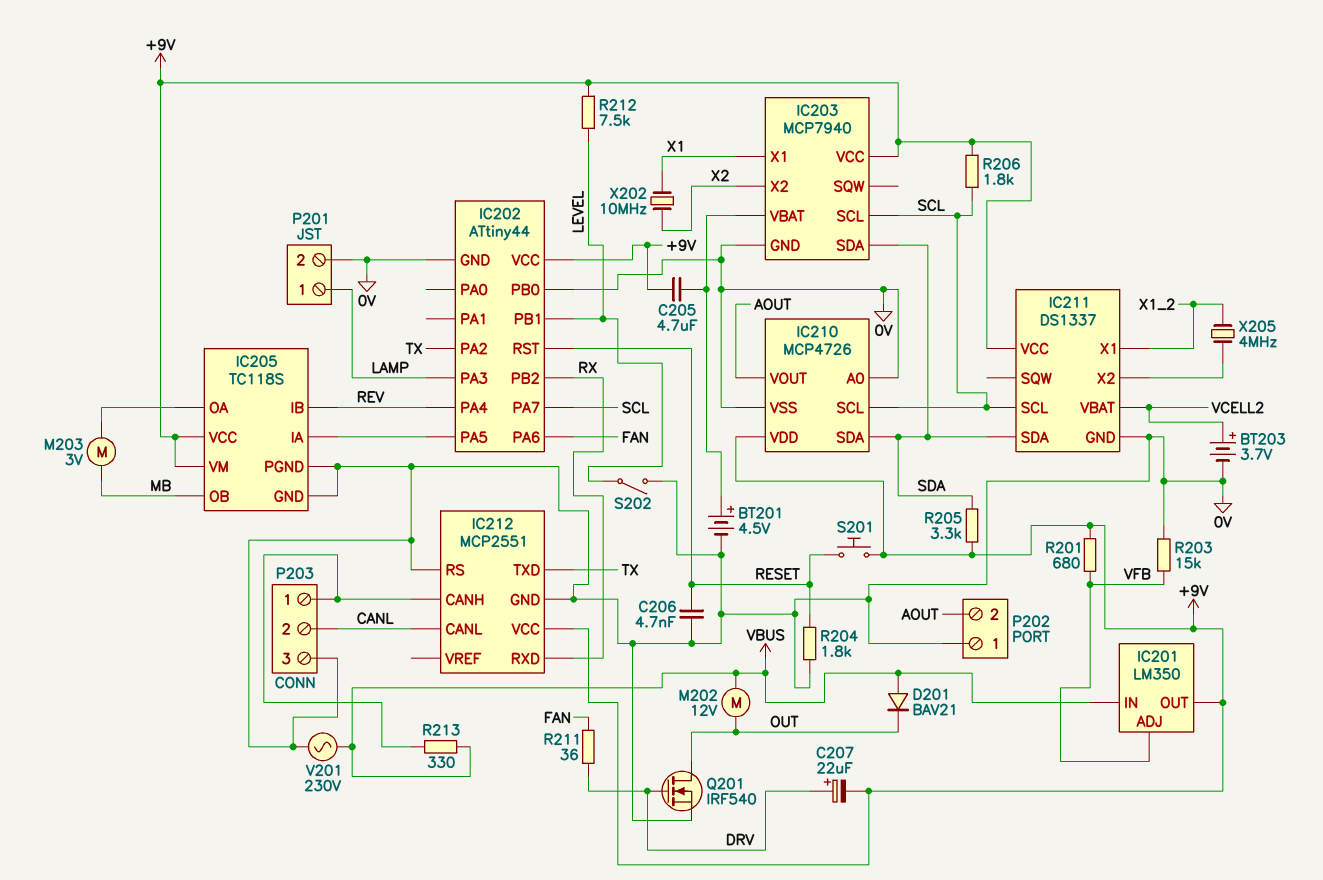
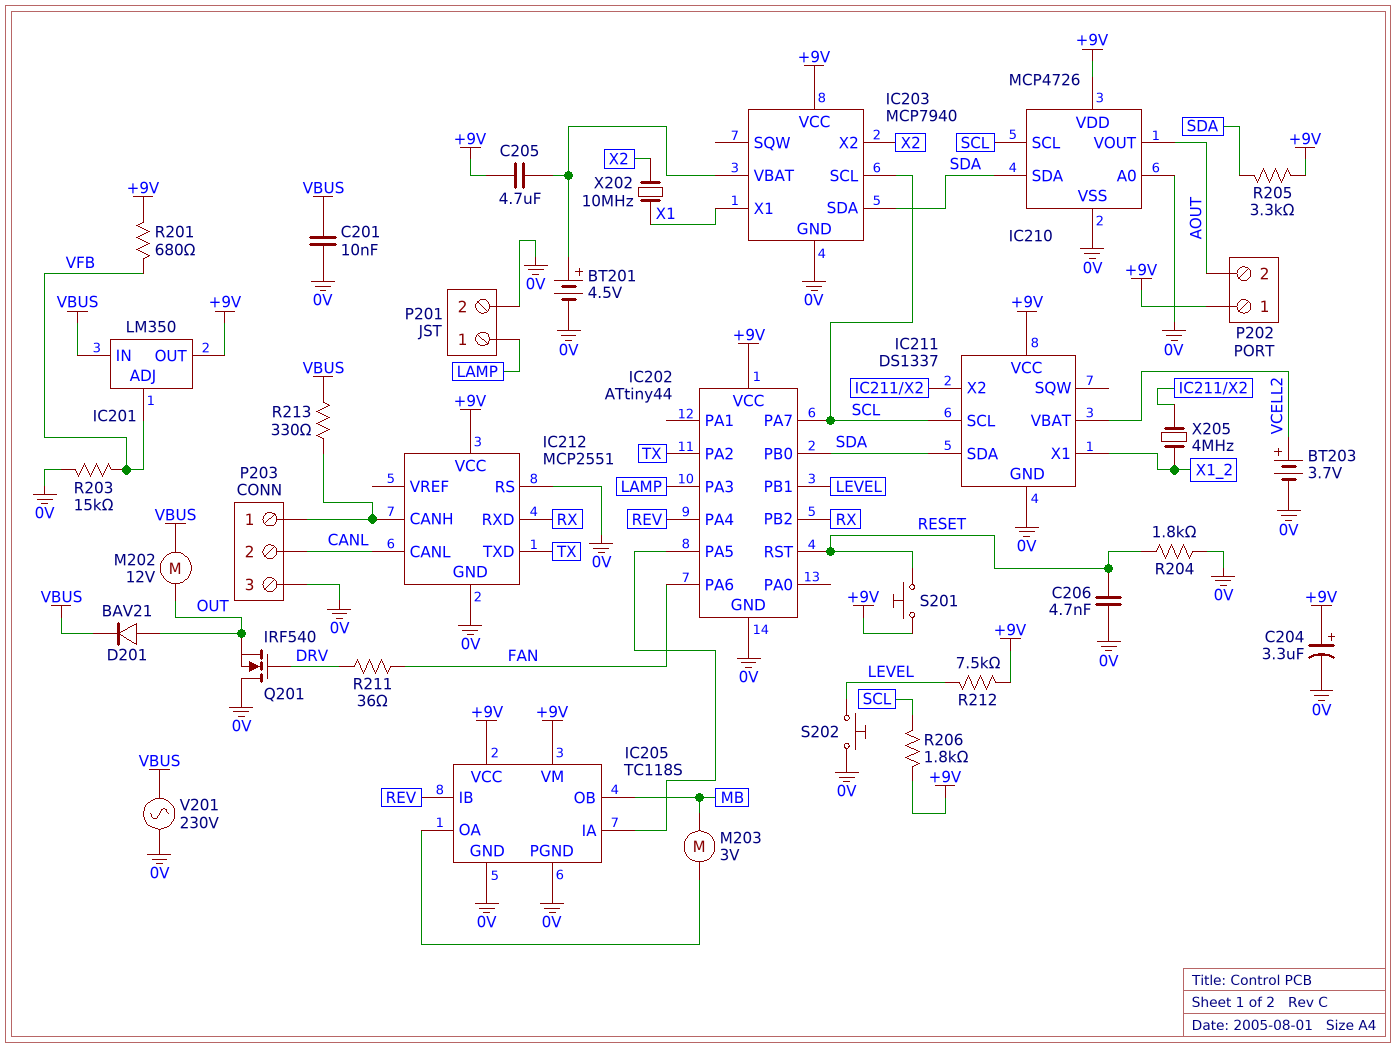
C201: none -> 10nF (0V, VBUS)
C204: none -> 3.3uF (plus +9V, minus 0V)
C207: 22uF (plus DRV, minus +9V) -> none
D201: diode BAV21 (A VBUS, K OUT) -> diode BAV21 (A OUT, K VBUS)
IC202 pin PB0: 0V -> SDA
P202 pin 1: 0V -> +9V
Q201: NMOS IRF540 (G DRV, D OUT, S 0V) -> NMOS IRF540 (G DRV, D 0V, S OUT)
S202: switch (0V, LEVEL) -> button (0V, LEVEL)

